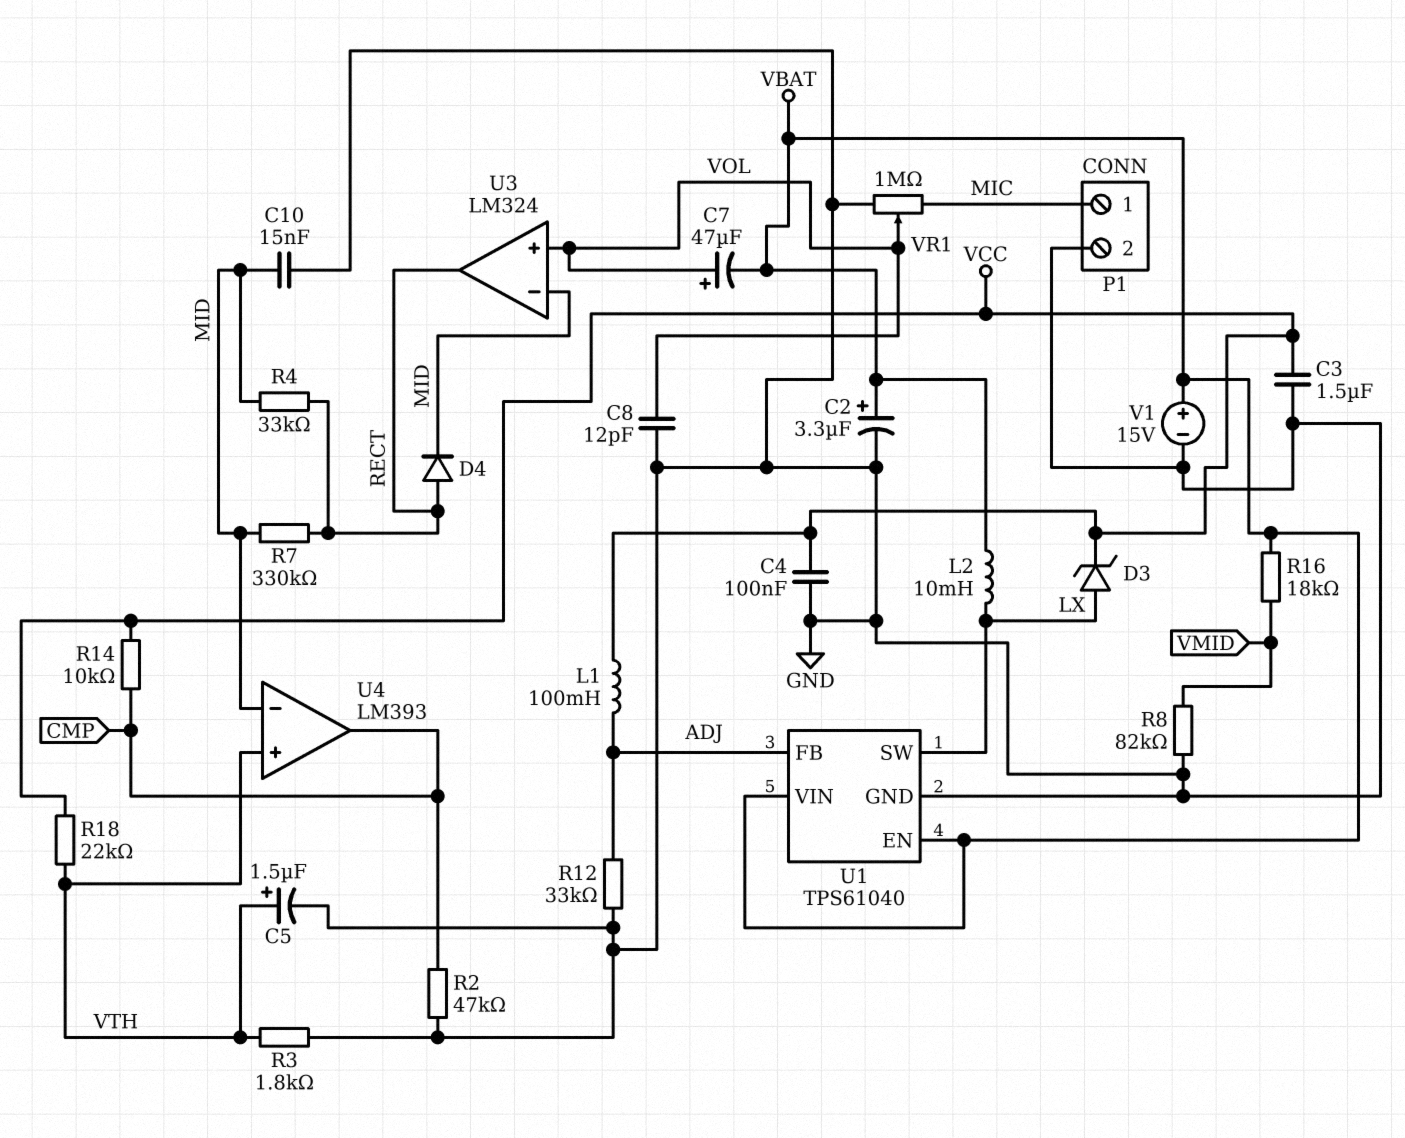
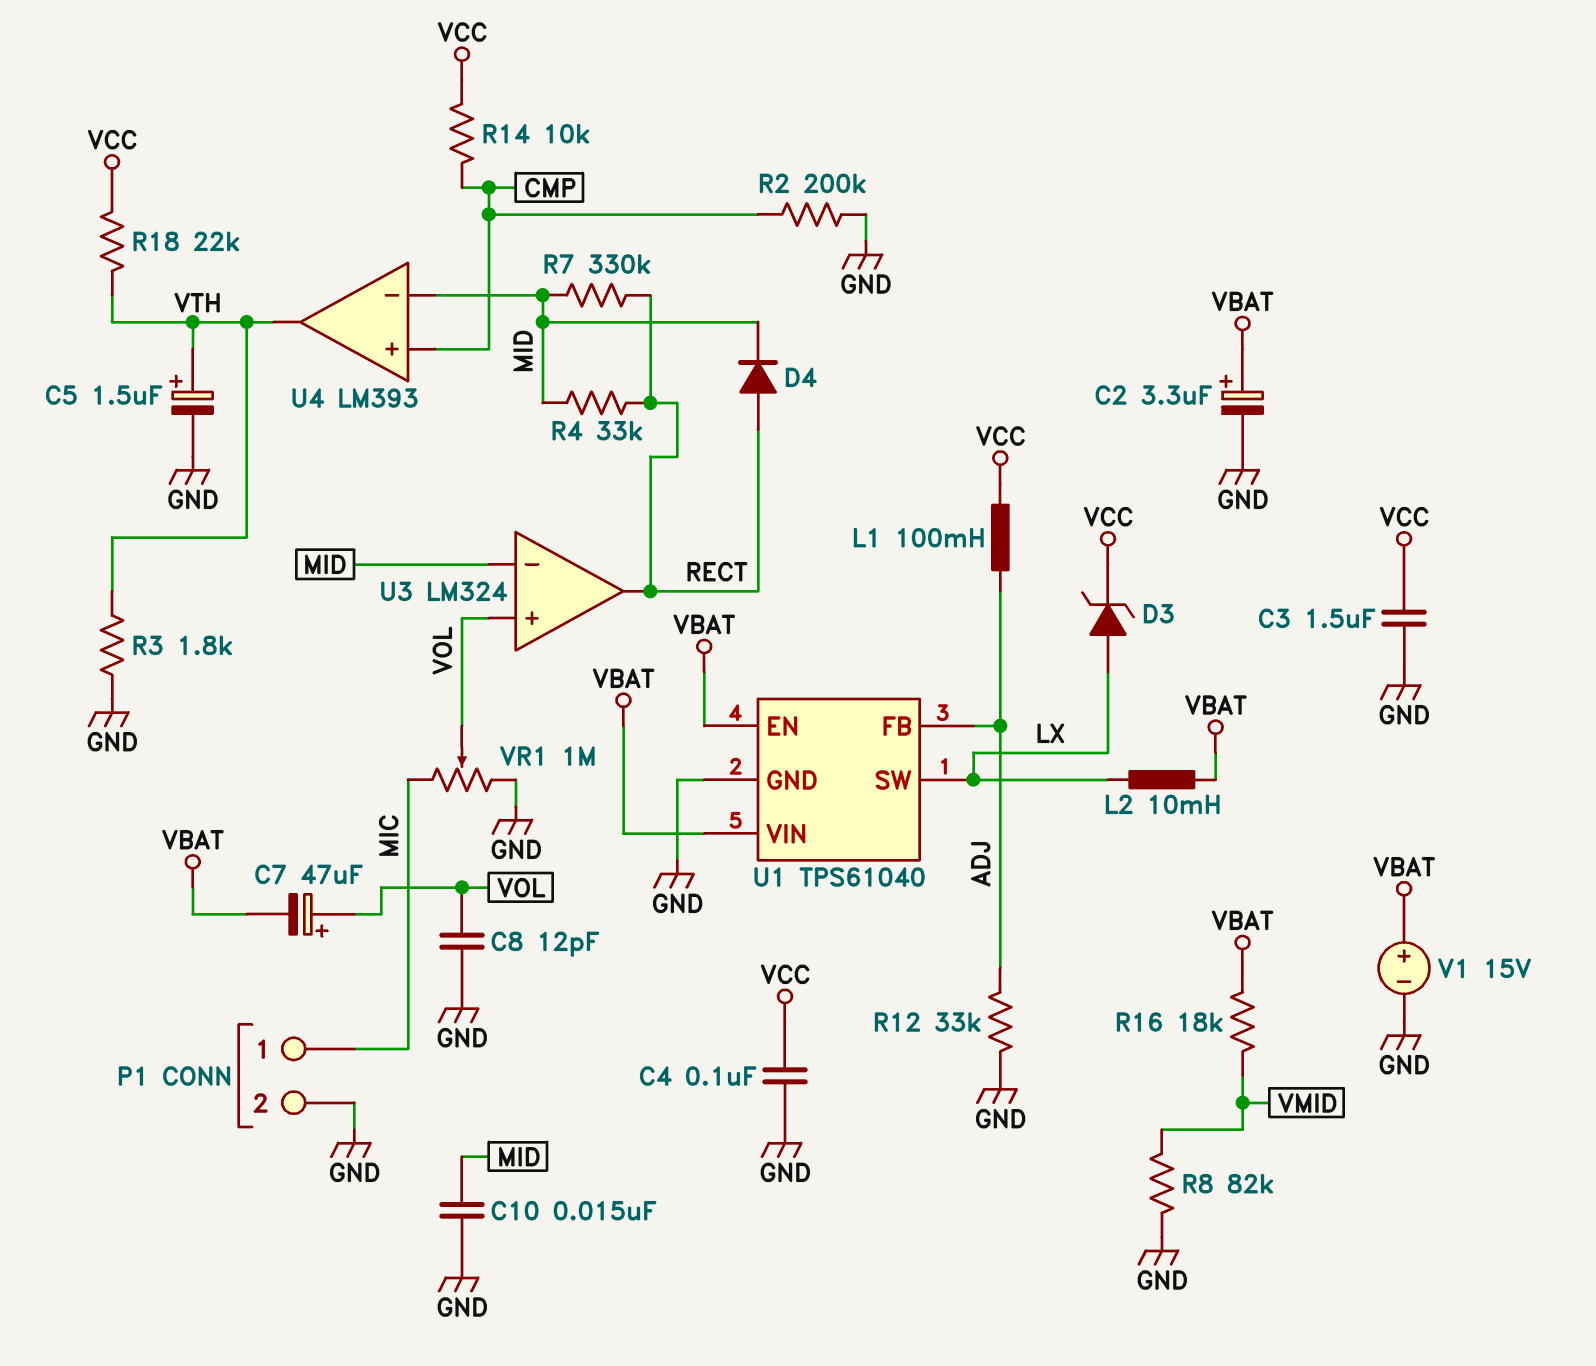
R2: 47k (CMP, GND) -> 200k (CMP, GND)
U4 pin in+: VTH -> CMP
U4 pin out: CMP -> VTH

